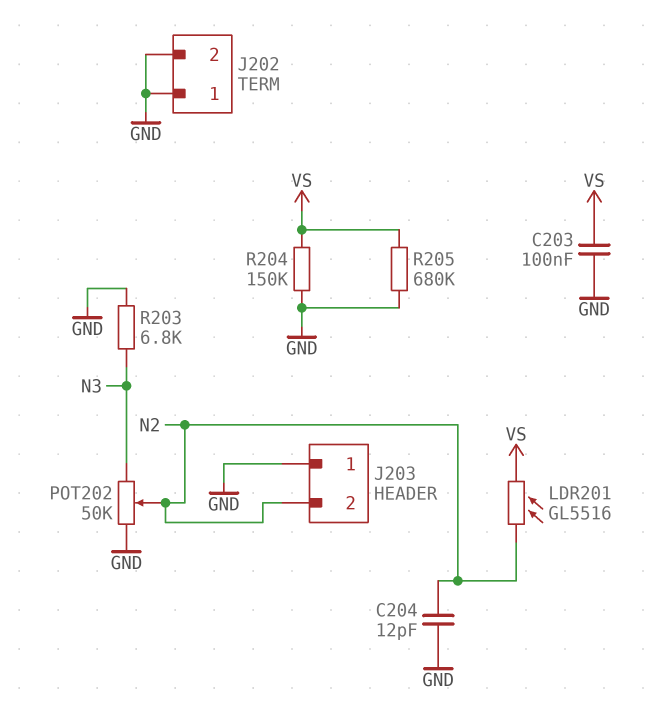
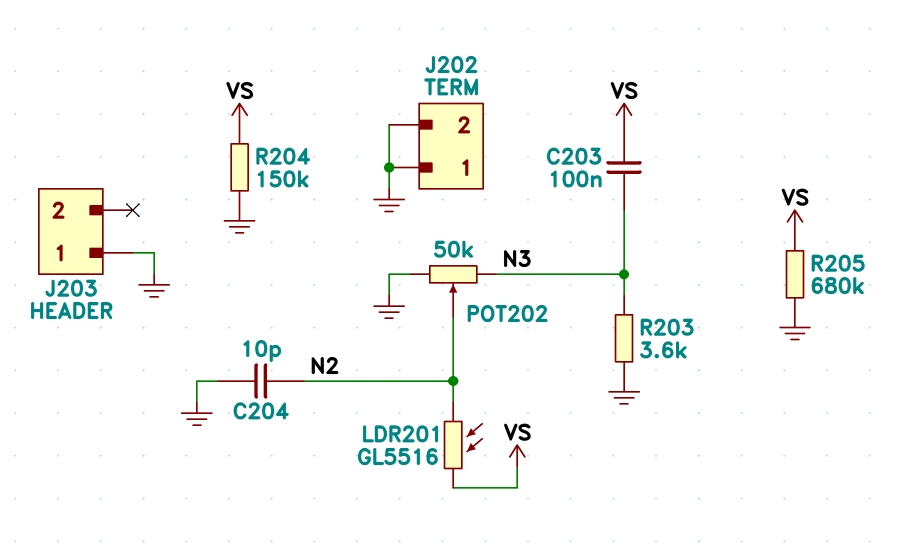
C203: 100nF (GND, VS) -> 100nF (N3, VS)
C204: 12pF (GND, N2) -> 10pF (GND, N2)
J203 pin 2: N2 -> none
R203: 6.8k (GND, N3) -> 3.6k (GND, N3)

